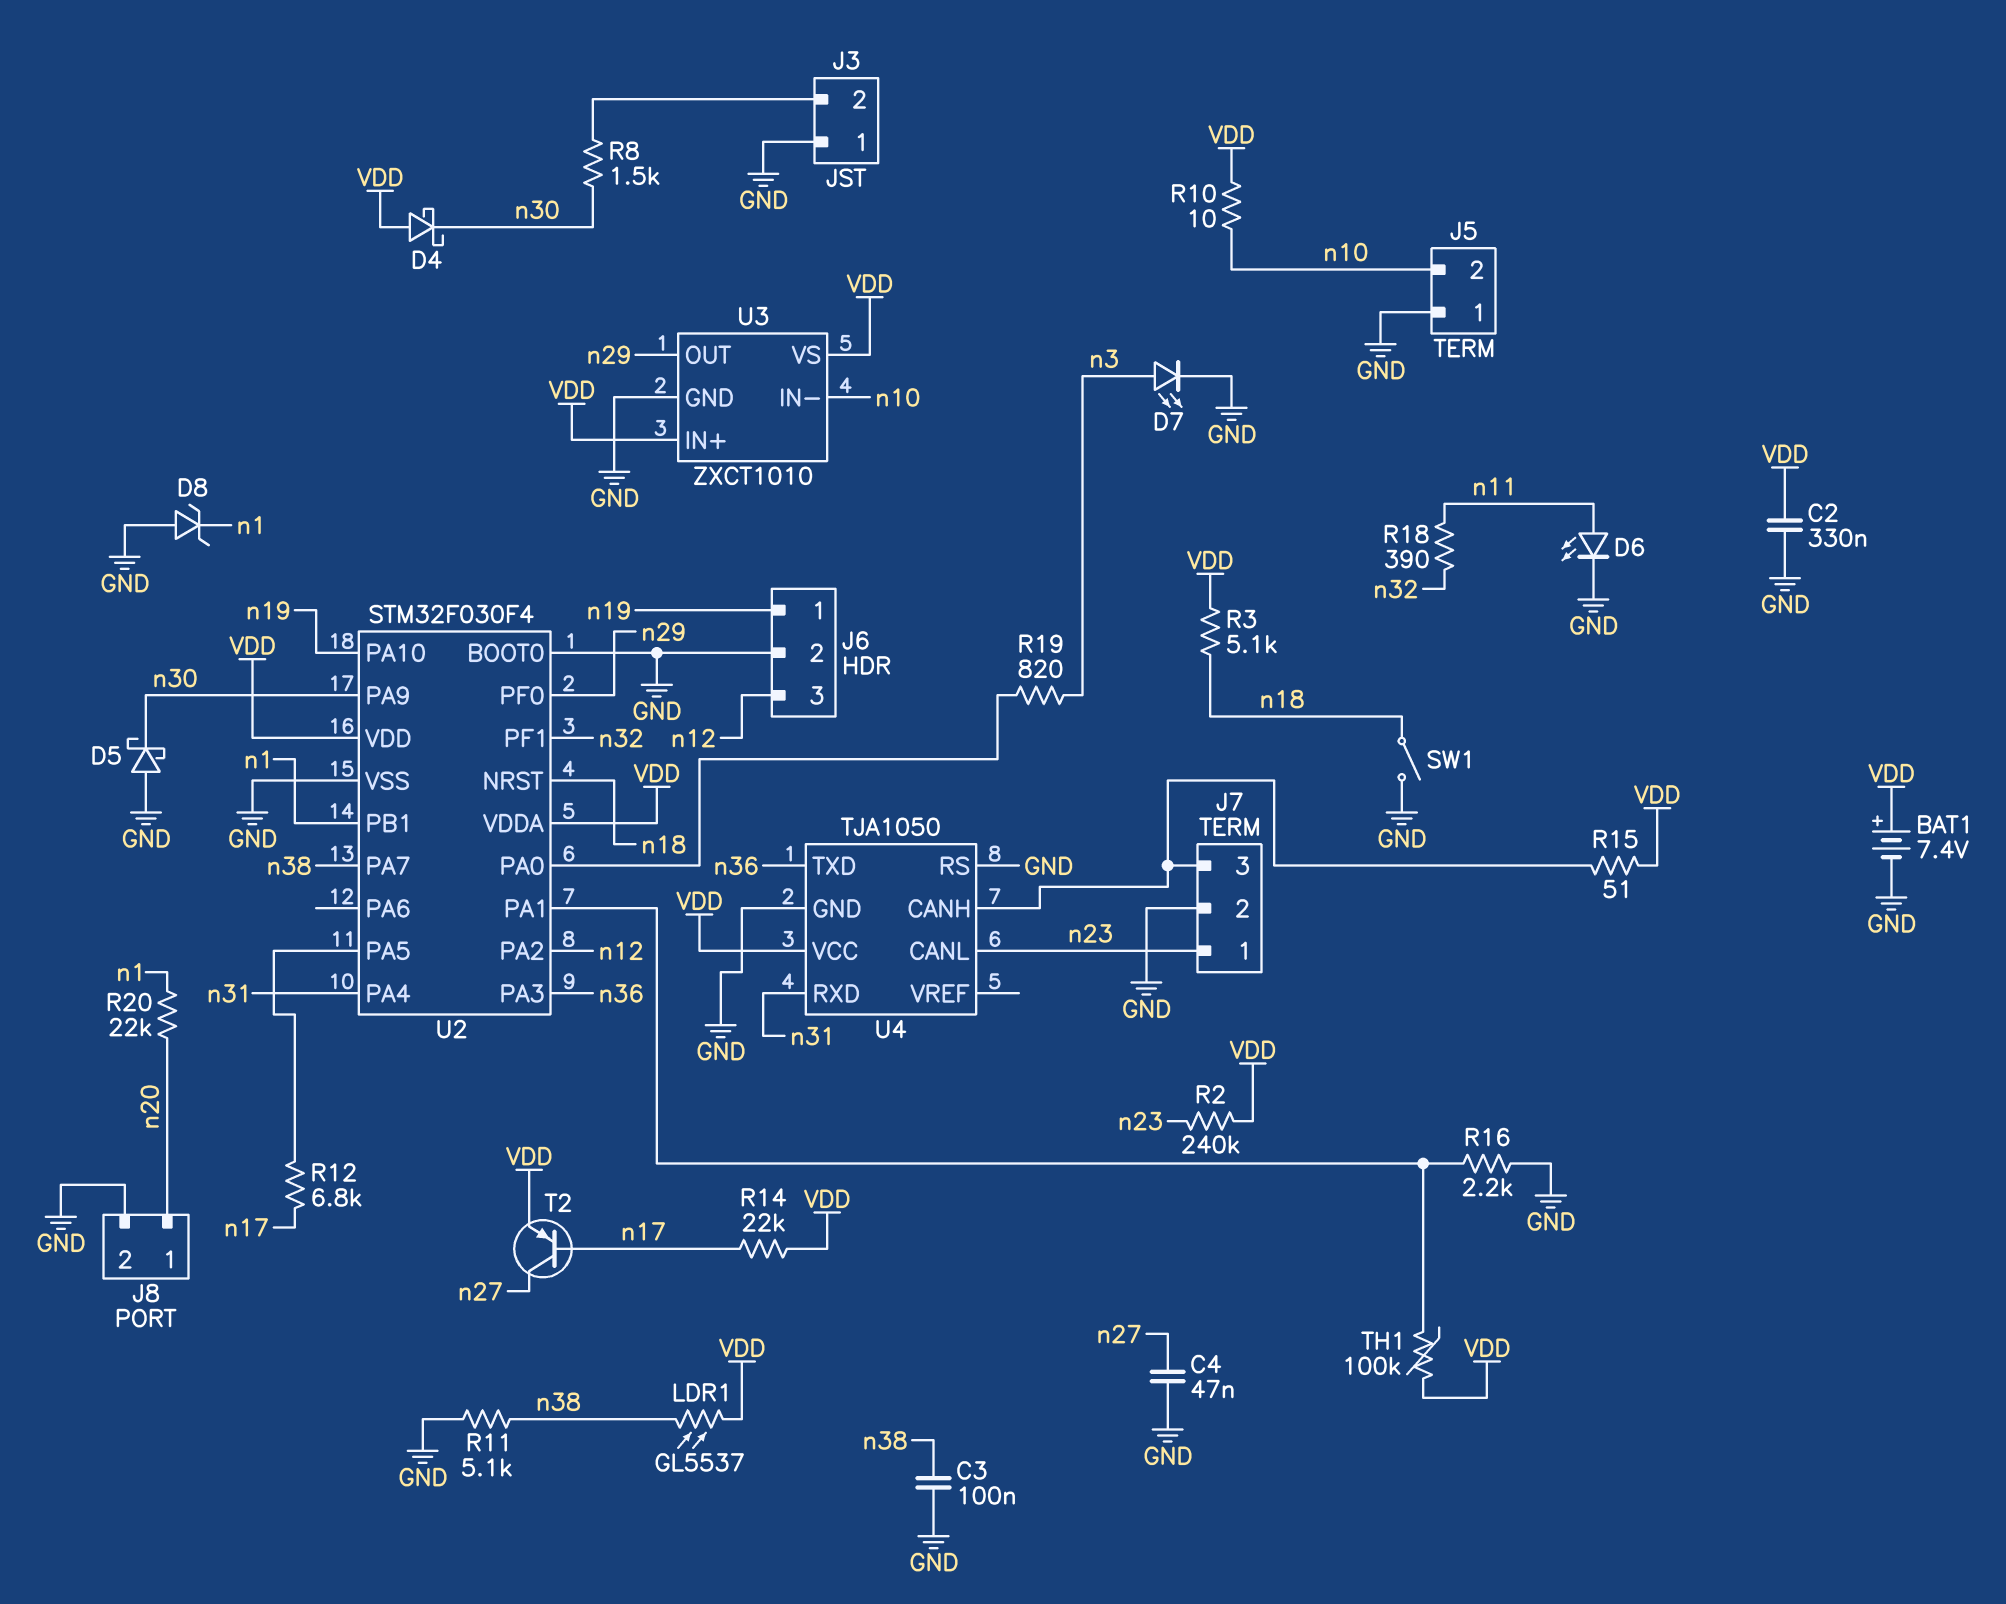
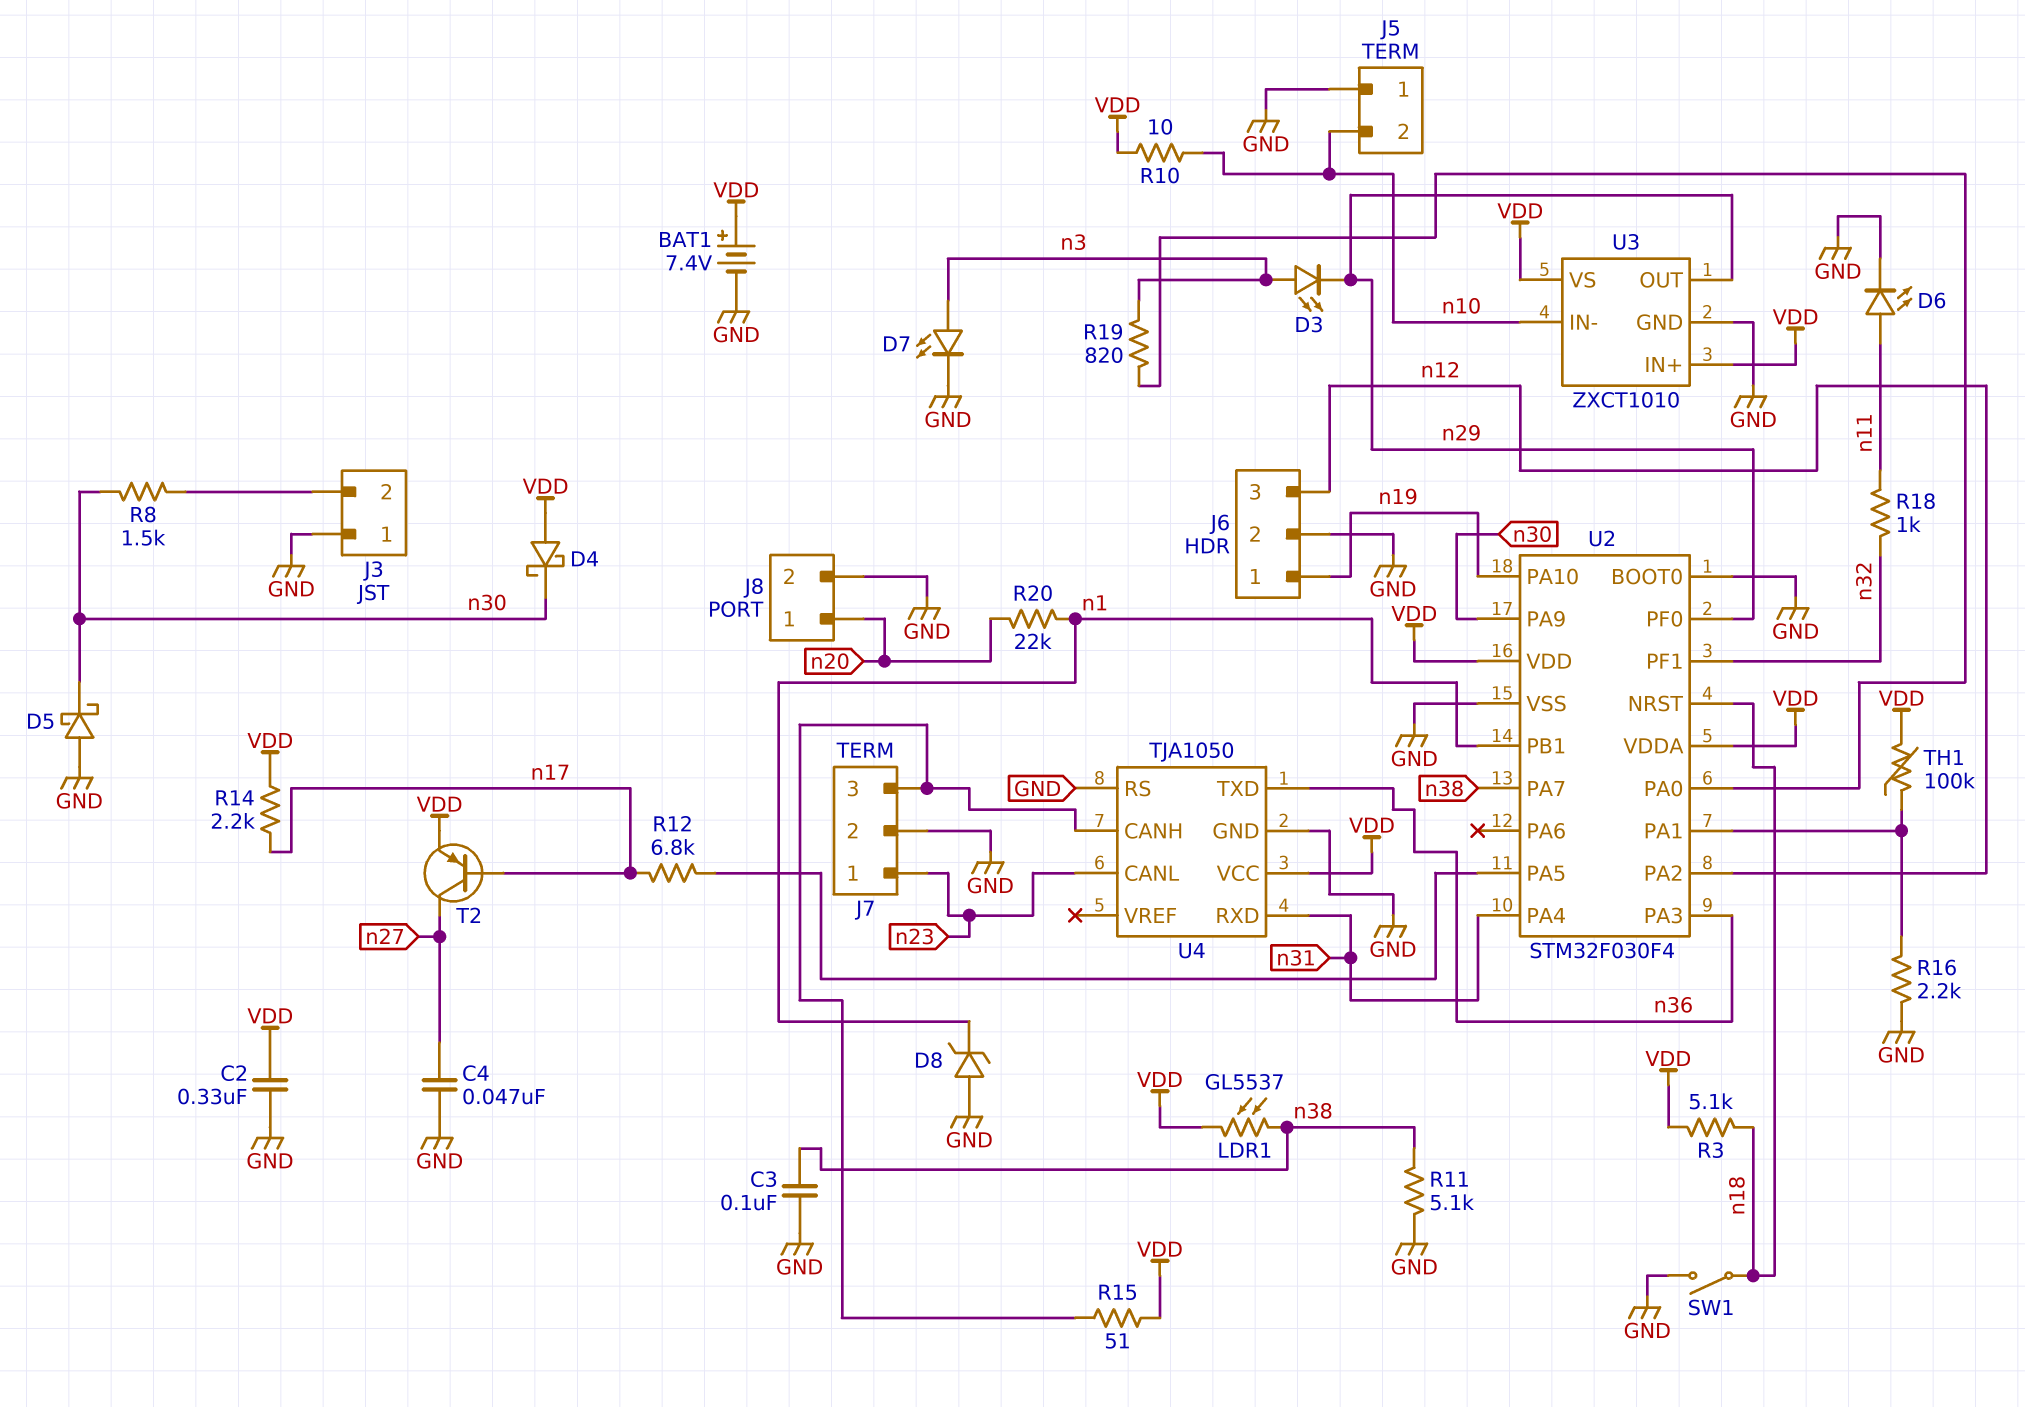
D3: none -> LED (A n3, K n29)
R2: 240k (VDD, n23) -> none
R14: 22k (VDD, n17) -> 2.2k (VDD, n17)
R18: 390 (n11, n32) -> 1k (n11, n32)

